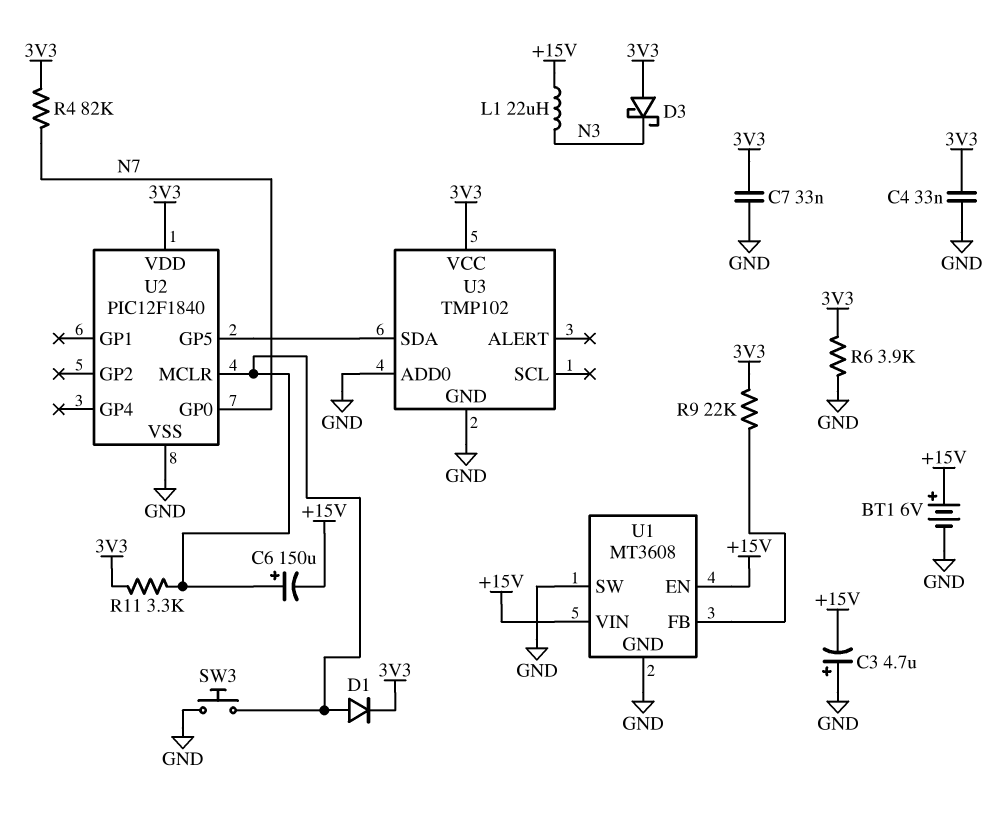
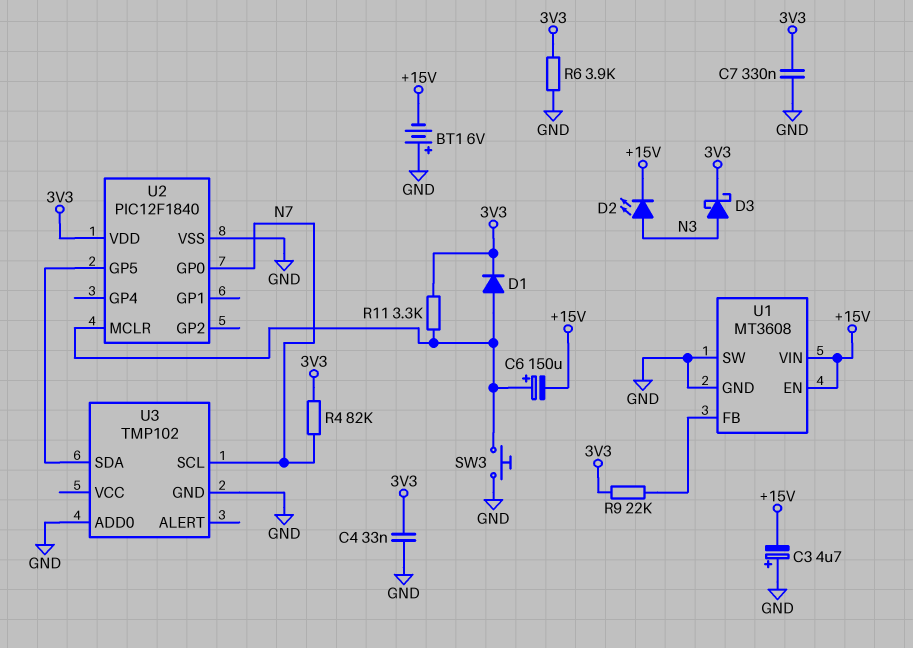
BT1: 6V (plus +15V, minus GND) -> 6V (plus GND, minus +15V)
C7: 33nF (3V3, GND) -> 330nF (3V3, GND)
D2: none -> LED (A N3, K +15V)
D3: schottky (A 3V3, K N3) -> schottky (A N3, K 3V3)
L1: 22uH (+15V, N3) -> none
U3 pin SCL: none -> N7
U3 pin VCC: 3V3 -> none

